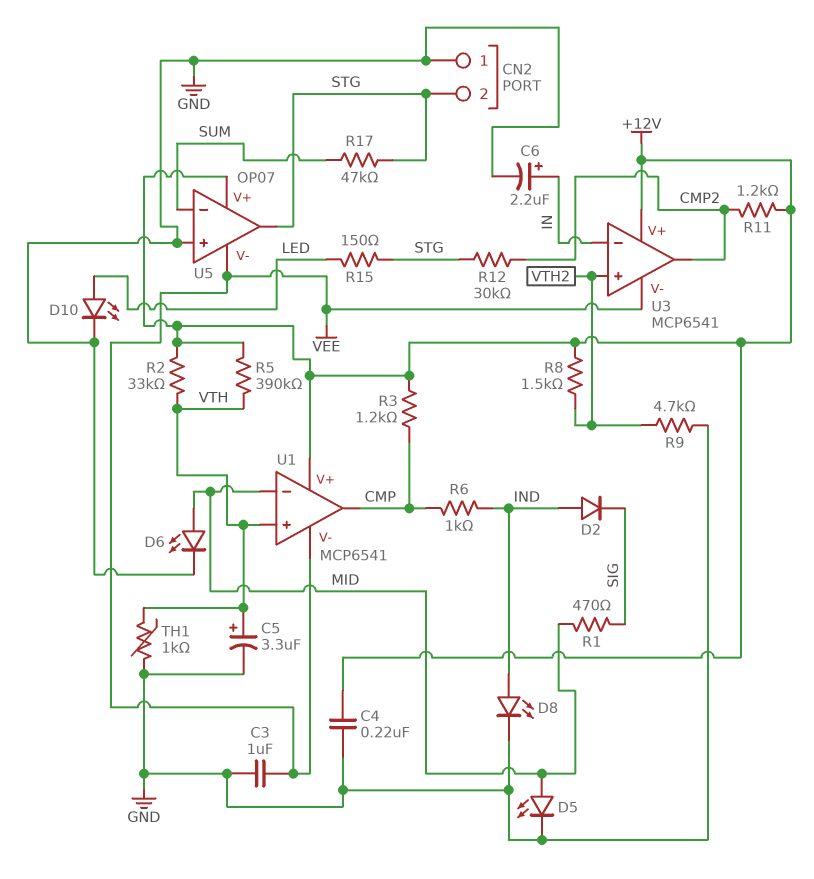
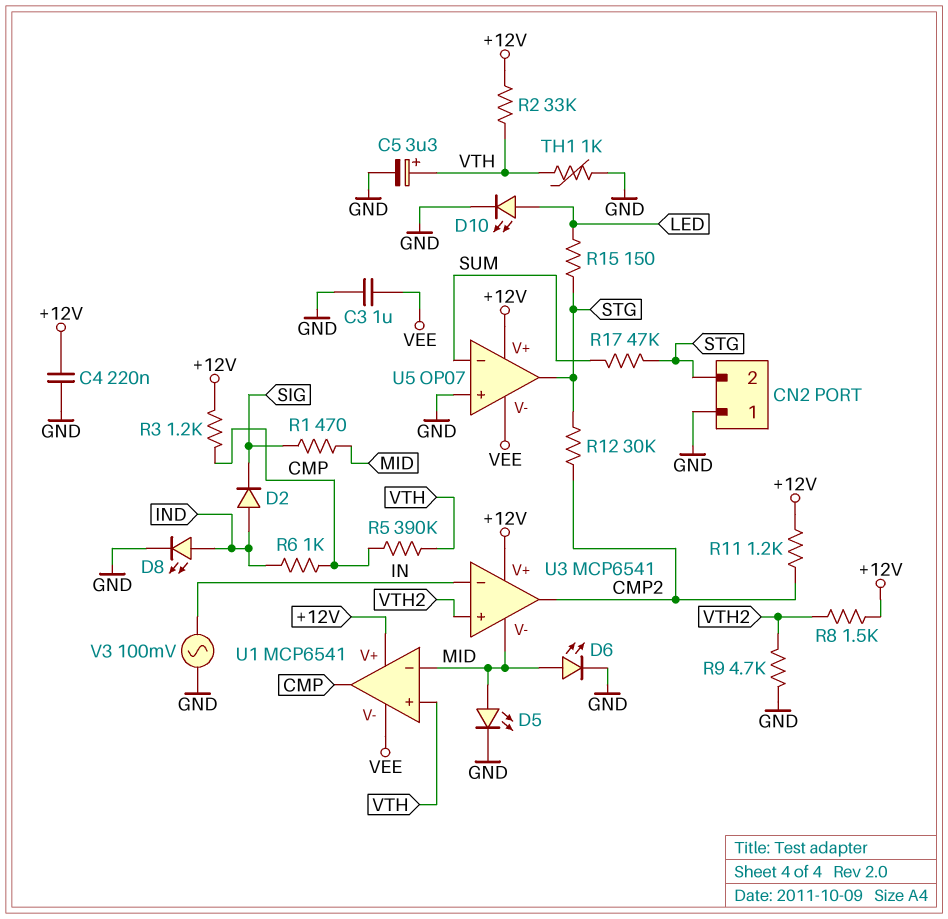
C6: 2.2uF (plus IN, minus GND) -> none
R5: 390k (+12V, VTH) -> 390k (CMP, VTH)
U3 pin V-: VEE -> MID
V3: none -> AC 100mV (GND, IN)

